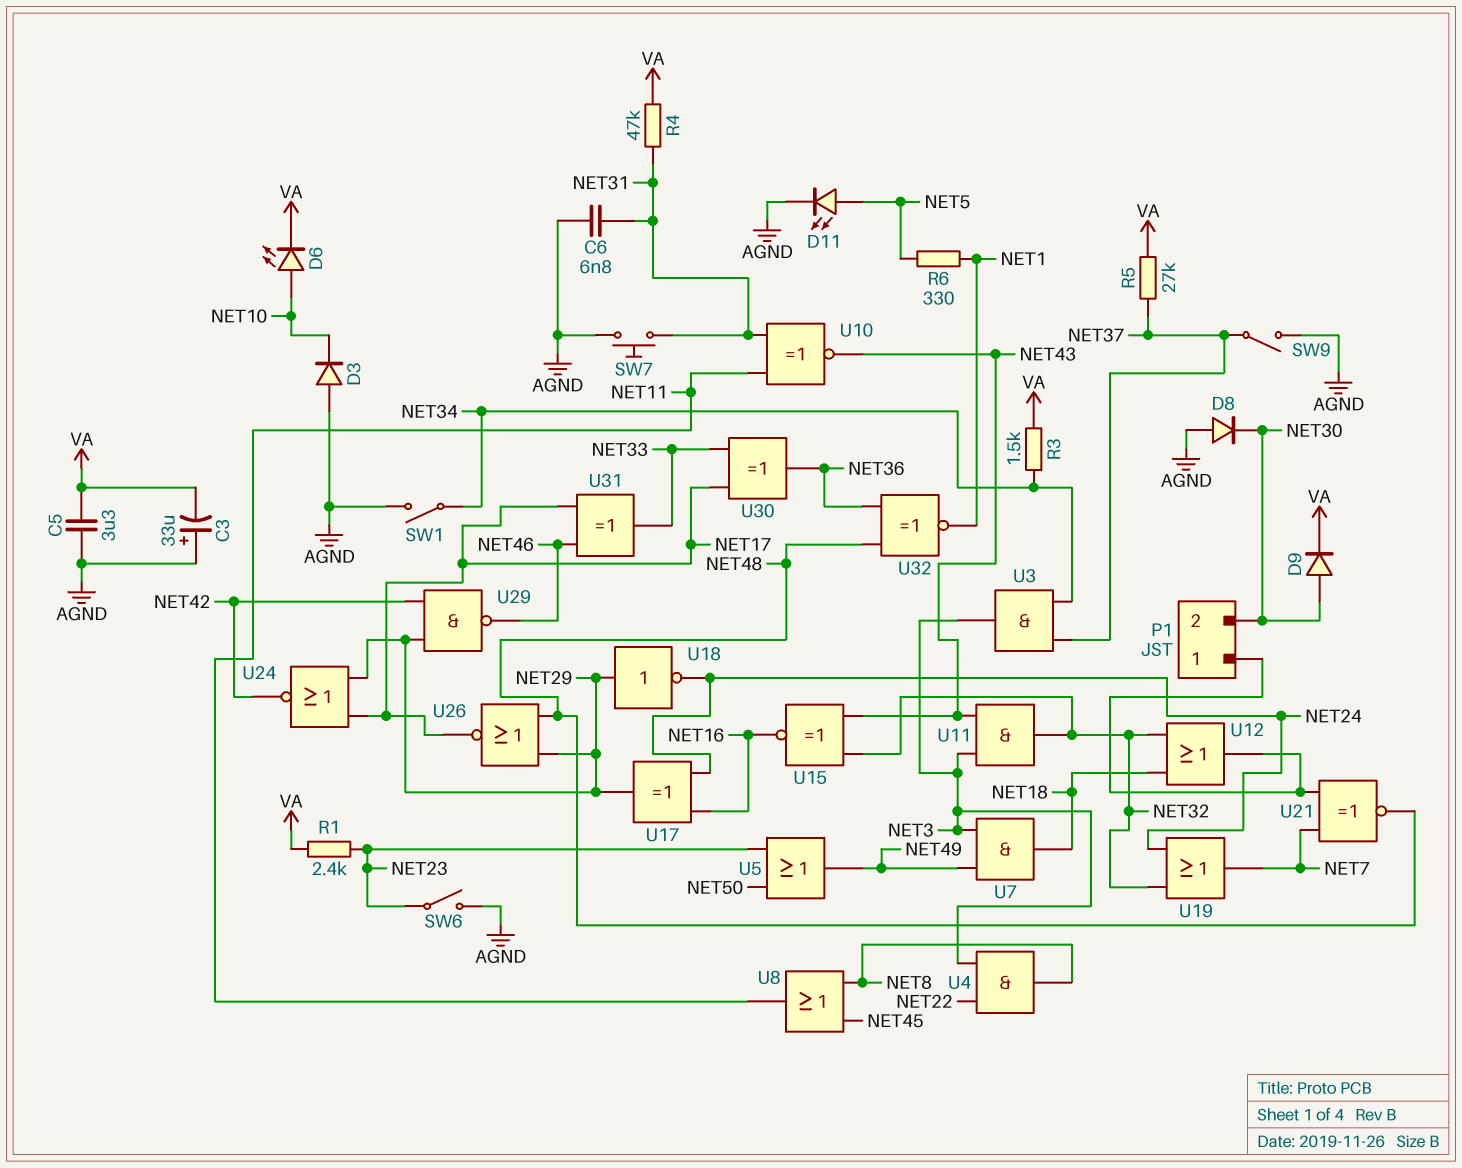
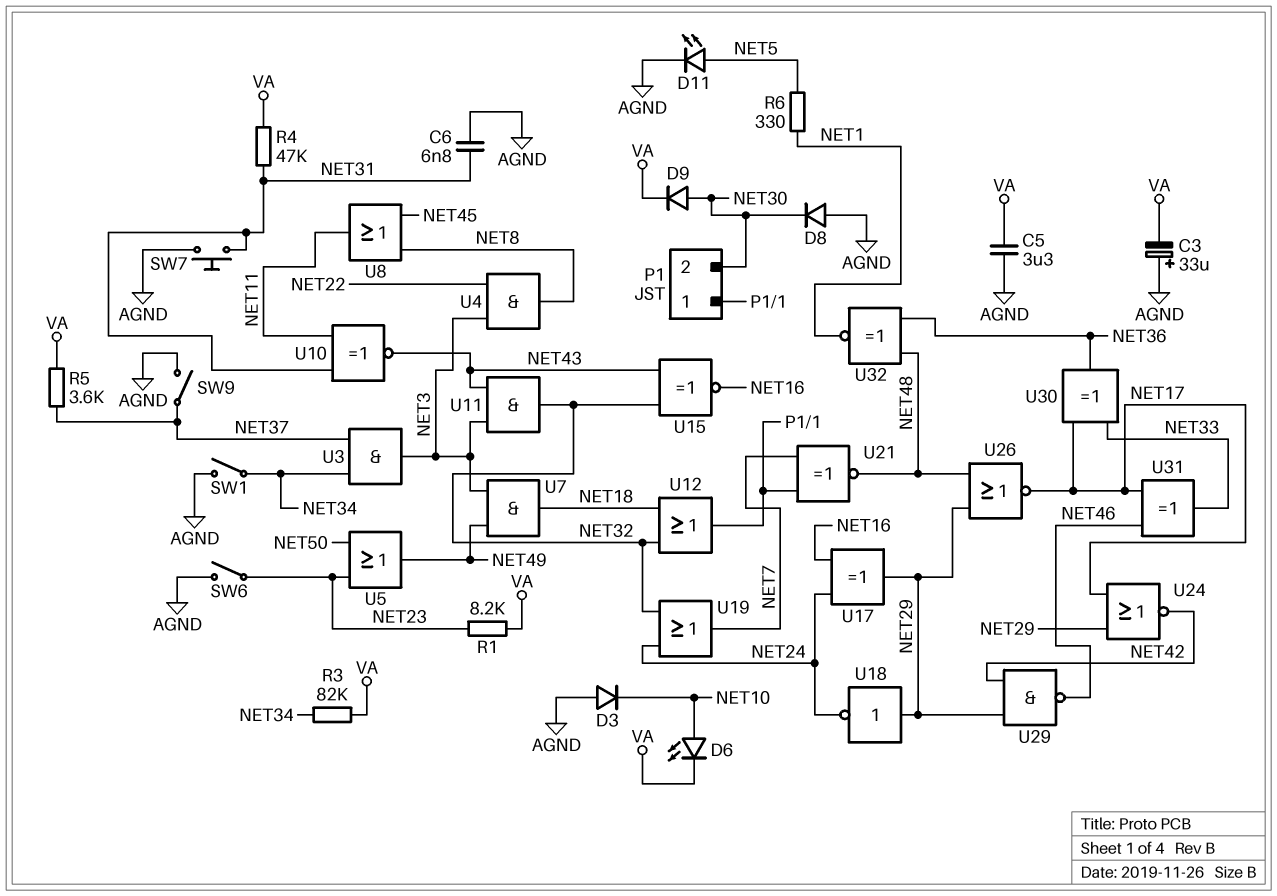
R1: 2.4k (NET23, VA) -> 8.2k (NET23, VA)
R3: 1.5k (NET34, VA) -> 82k (NET34, VA)
R5: 27k (NET37, VA) -> 3.6k (NET37, VA)

